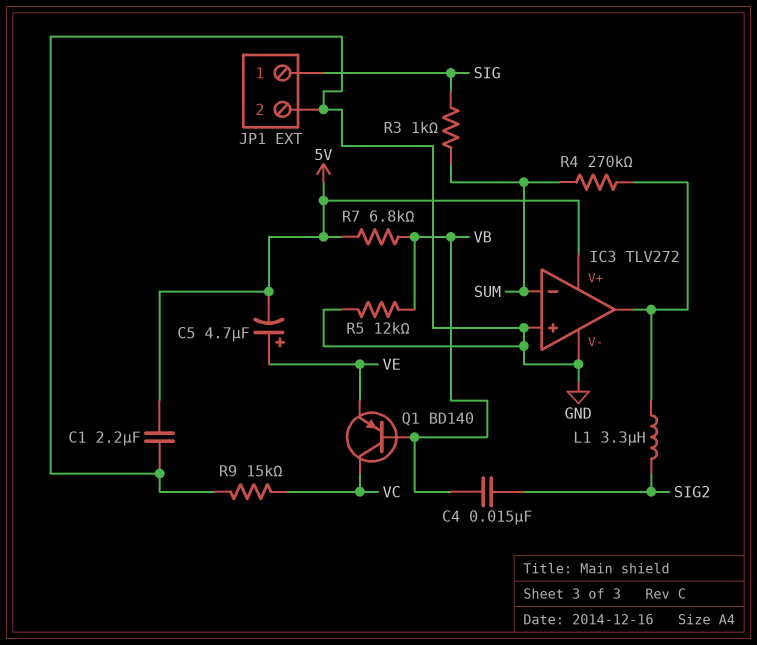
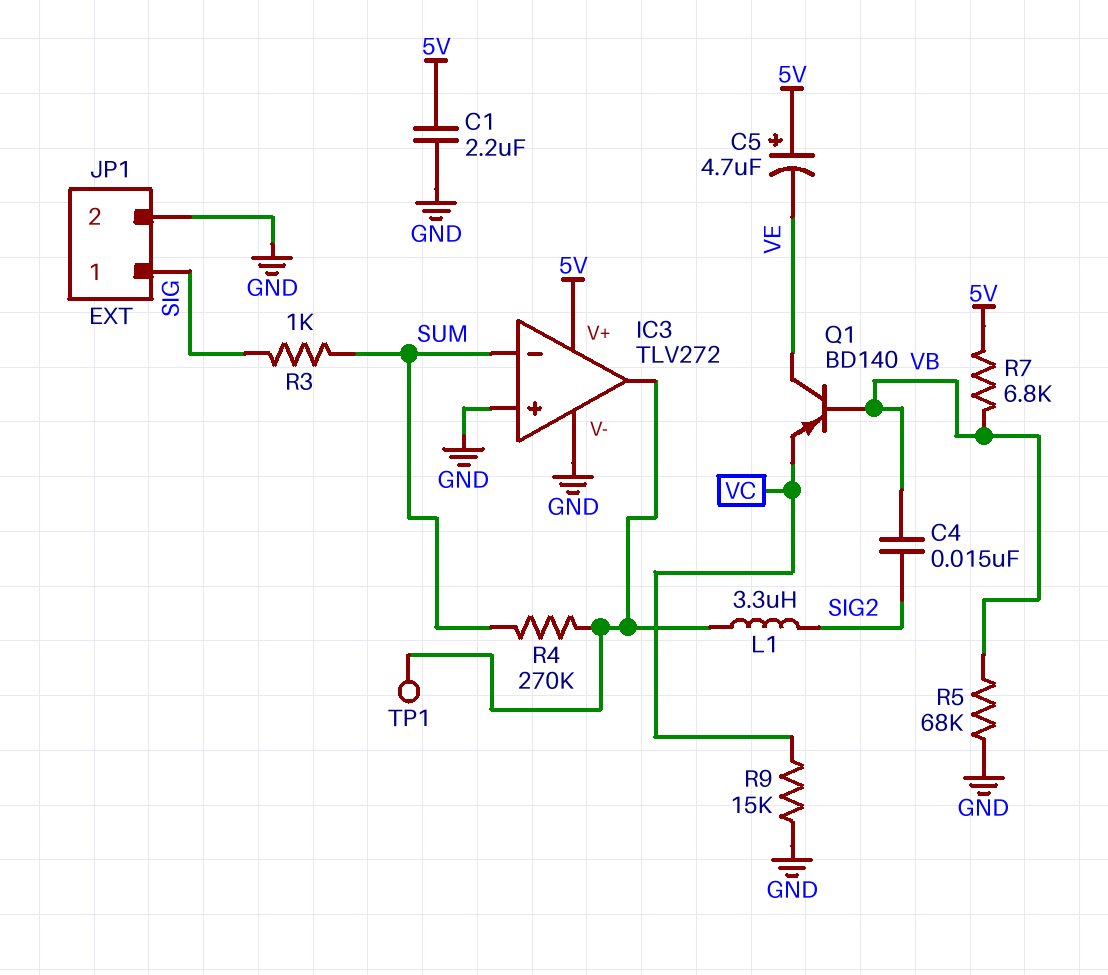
C5: 4.7uF (plus VE, minus 5V) -> 4.7uF (plus 5V, minus VE)
Q1: PNP BD140 (B VB, C VC, E VE) -> PNP BD140 (B VB, C VE, E VC)
R5: 12k (GND, VB) -> 68k (GND, VB)
TP1: none -> test point (IC3/out)

